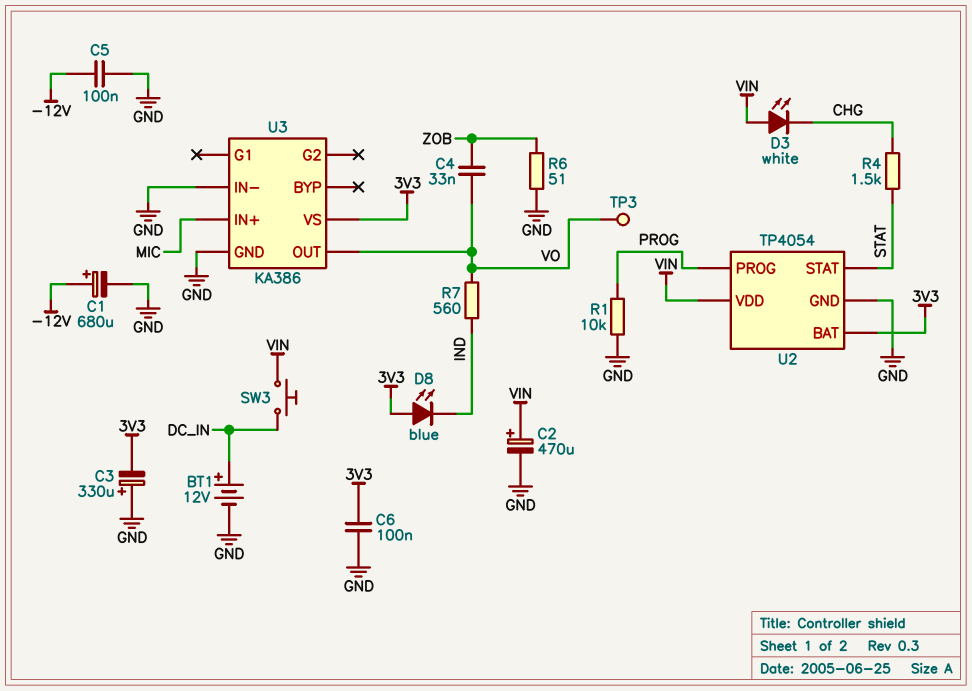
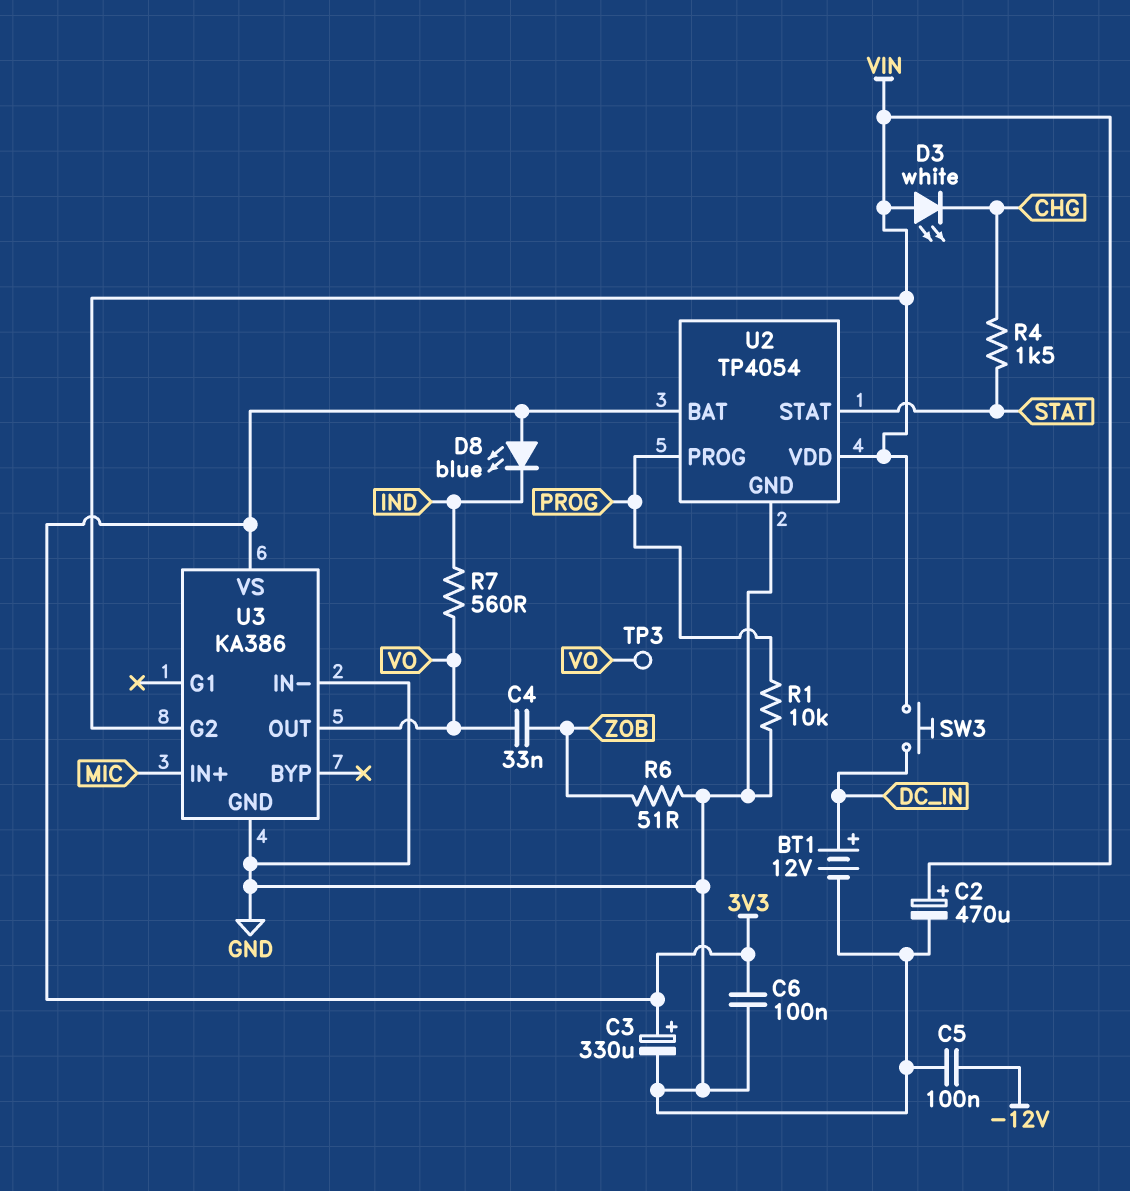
C1: 680uF (plus -12V, minus GND) -> none
C3: 330uF (plus GND, minus 3V3) -> 330uF (plus 3V3, minus GND)
U3 pin G2: none -> VIN

